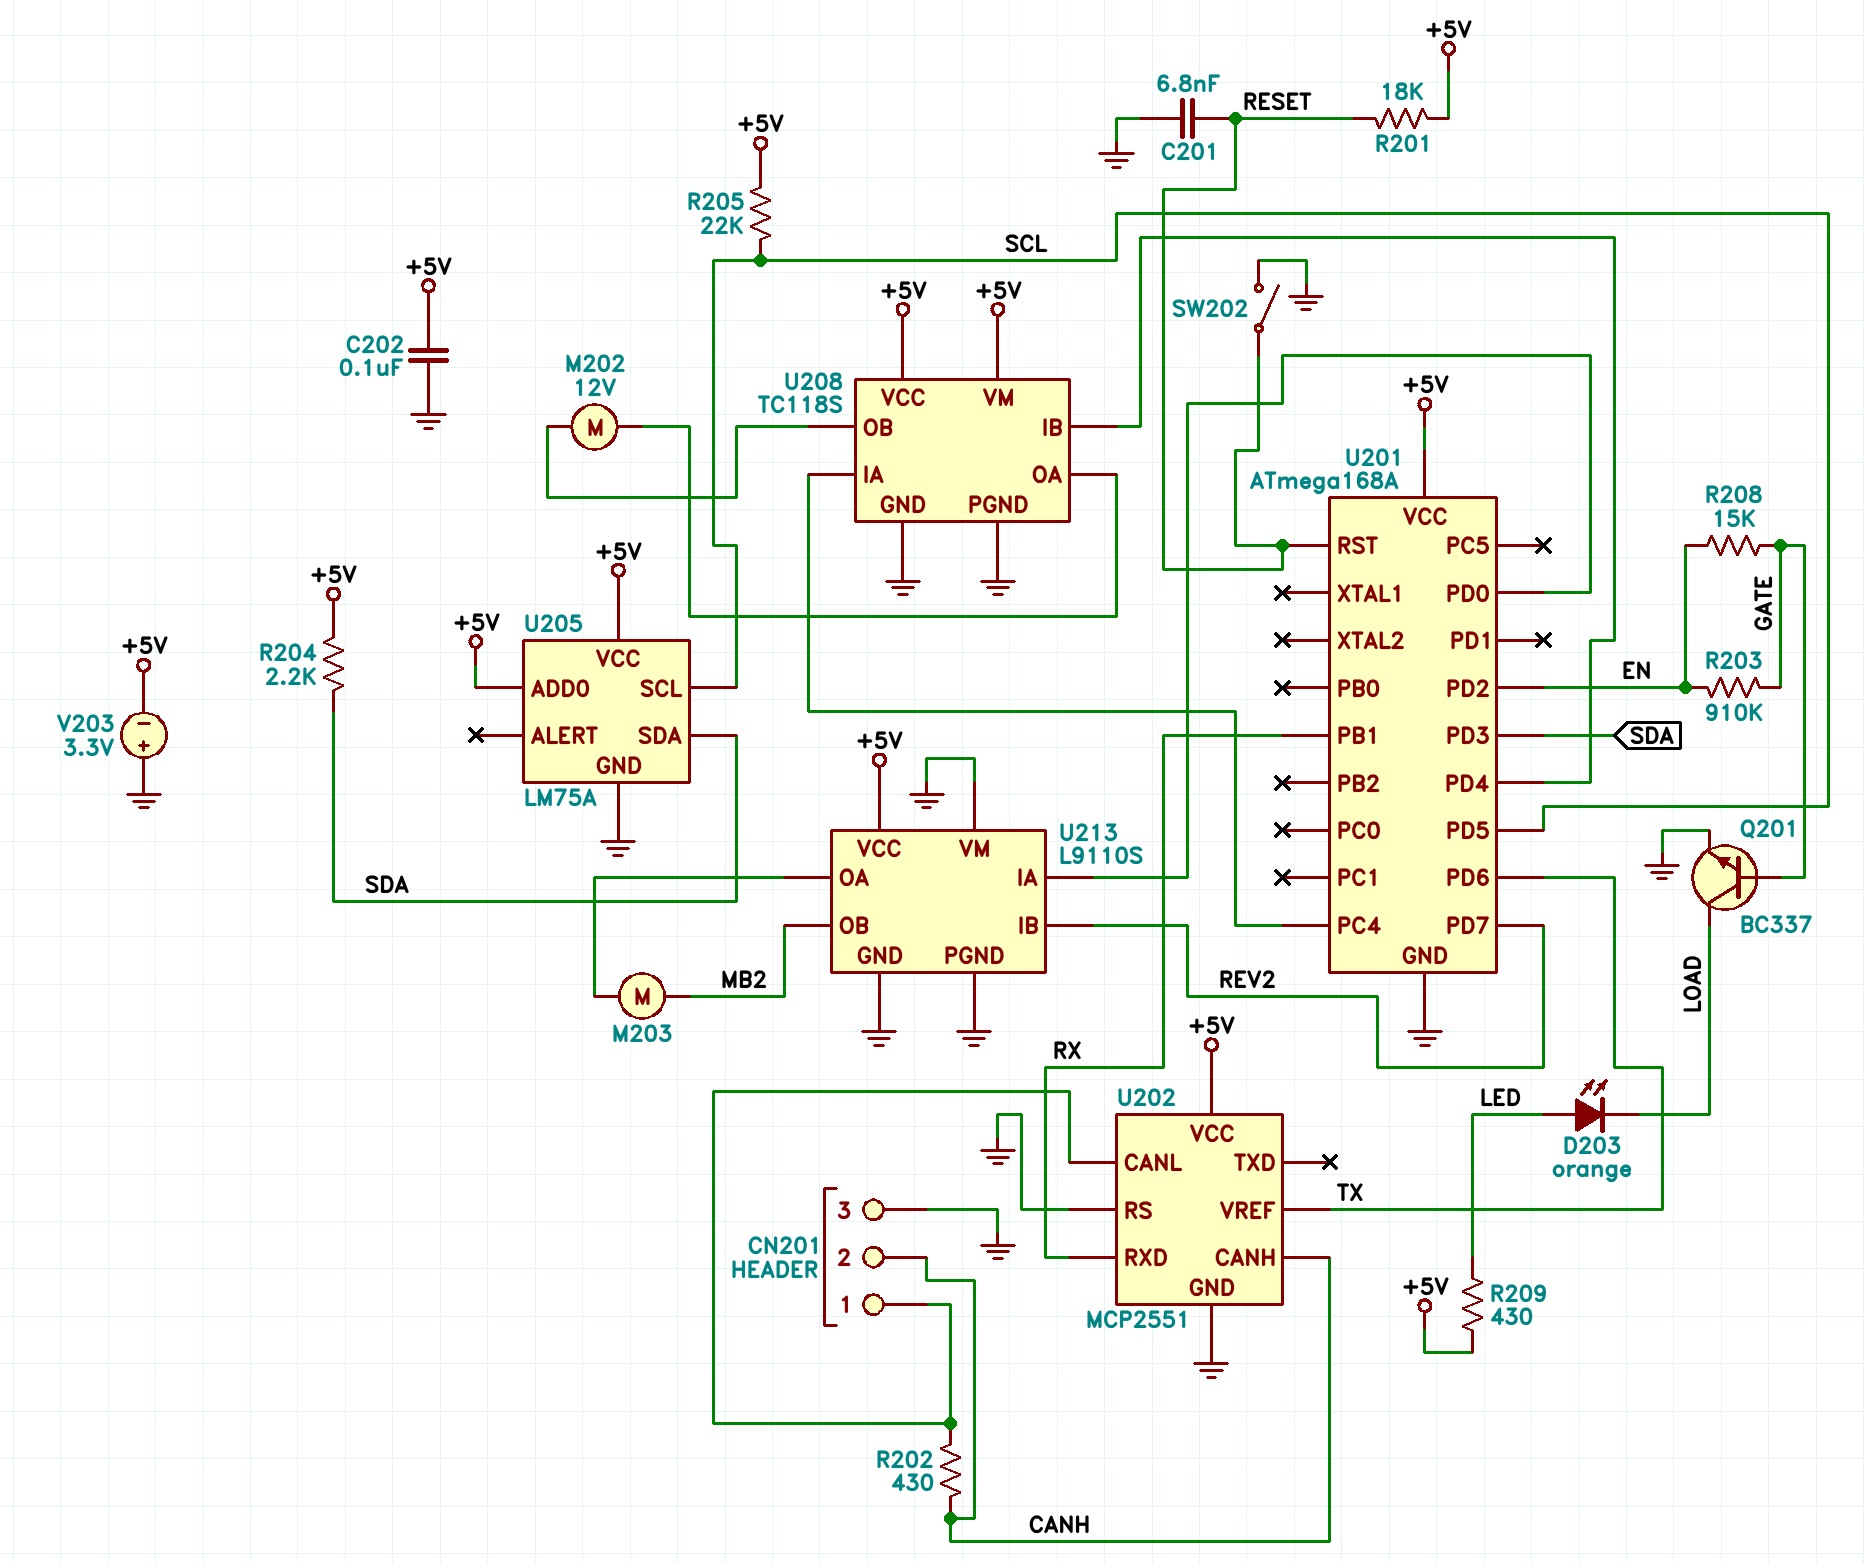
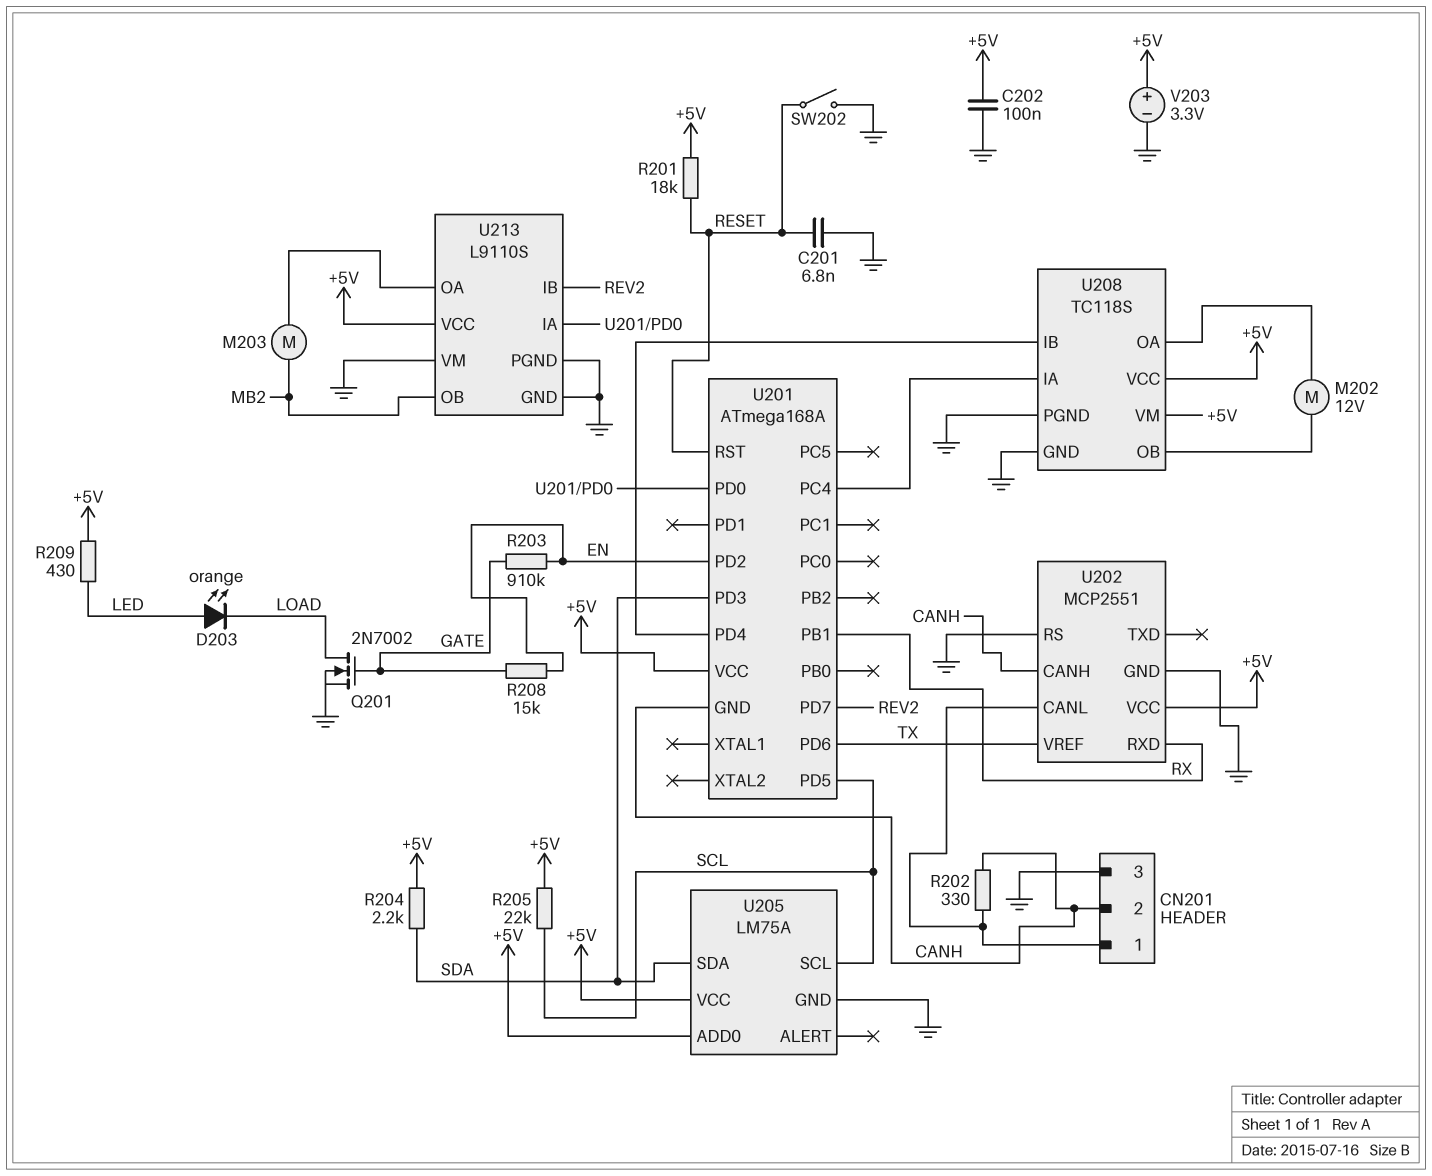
Q201: NPN BC337 (B GATE, C LOAD, E GND) -> NMOS 2N7002 (G GATE, D LOAD, S GND)
R202: 430 (CANH, CN201/1) -> 330 (CANH, CN201/1)
U201 pin GND: GND -> CANH
V203: 3.3V (plus GND, minus +5V) -> 3.3V (plus +5V, minus GND)

